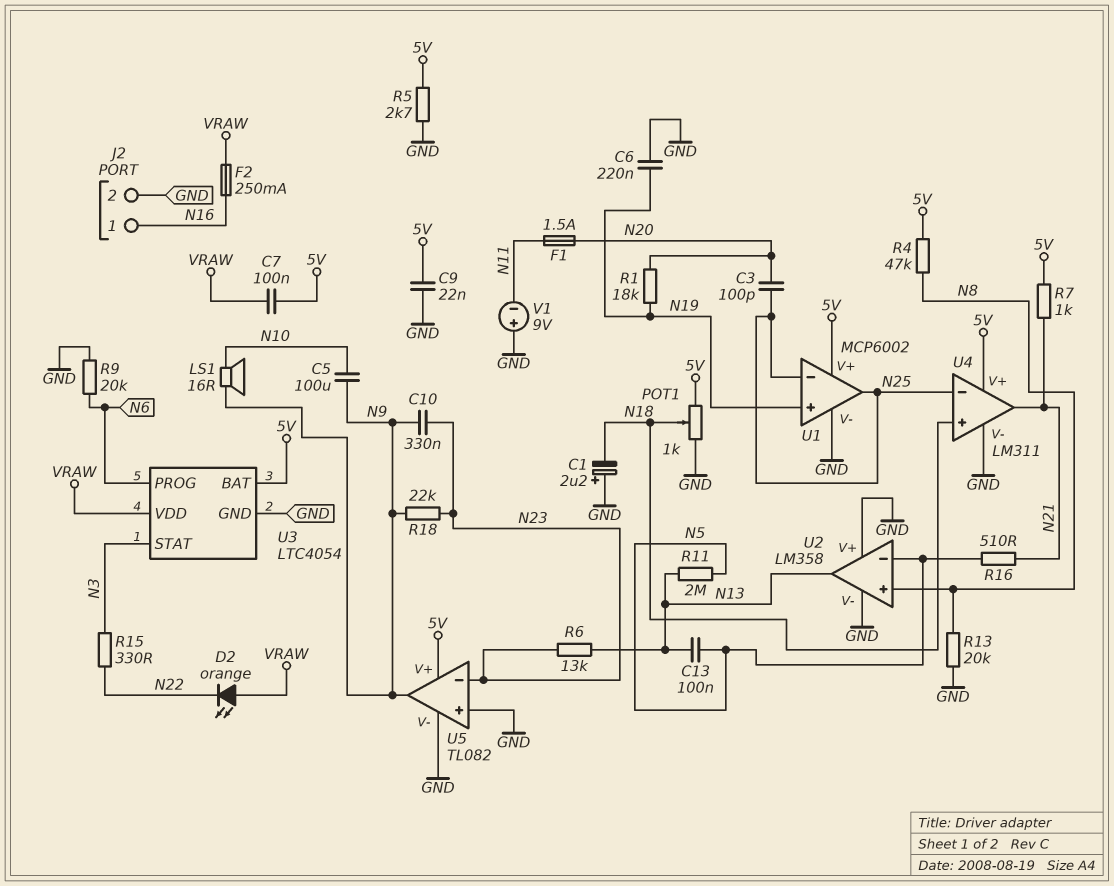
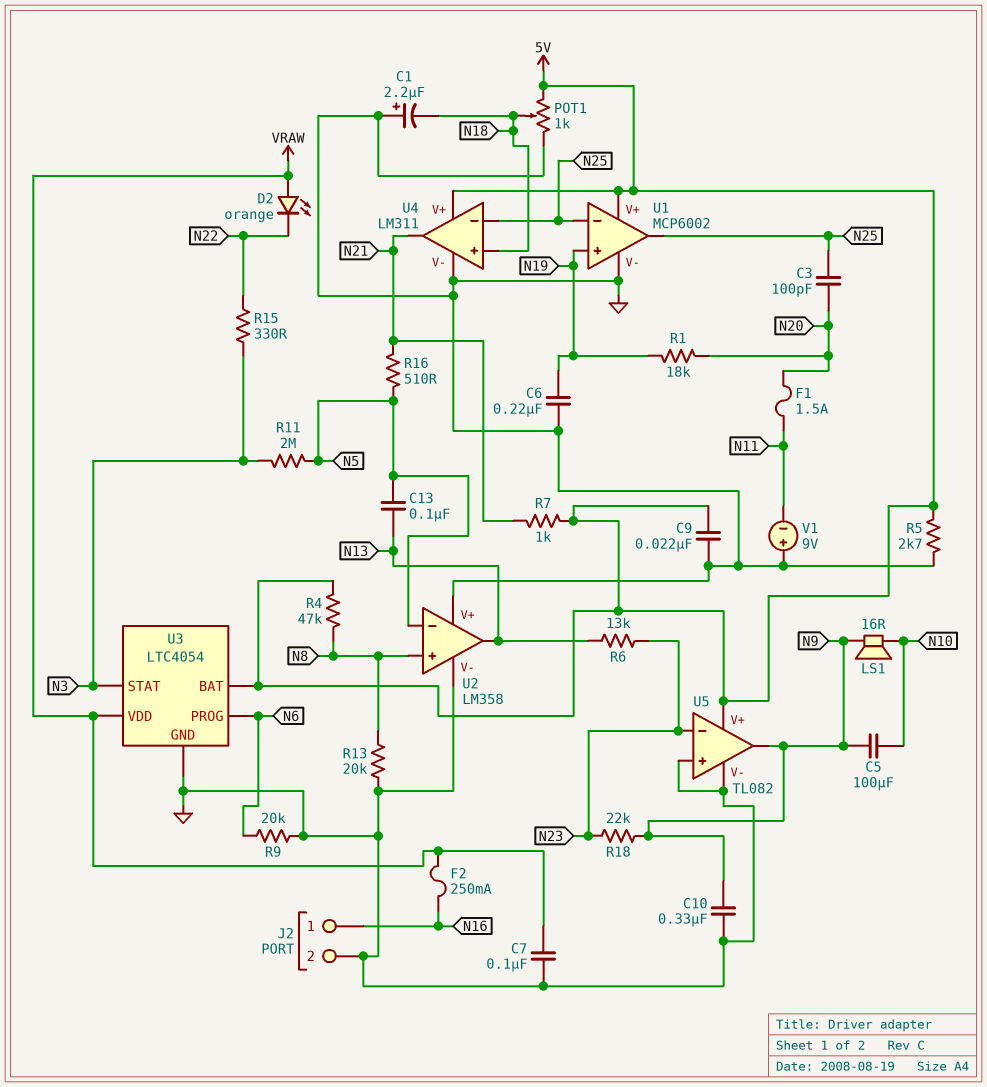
C7: 100nF (5V, VRAW) -> 100nF (GND, VRAW)
C10: 330nF (N9, N23) -> 330nF (GND, N9)
R11: 2M (N5, N13) -> 2M (N3, N5)

